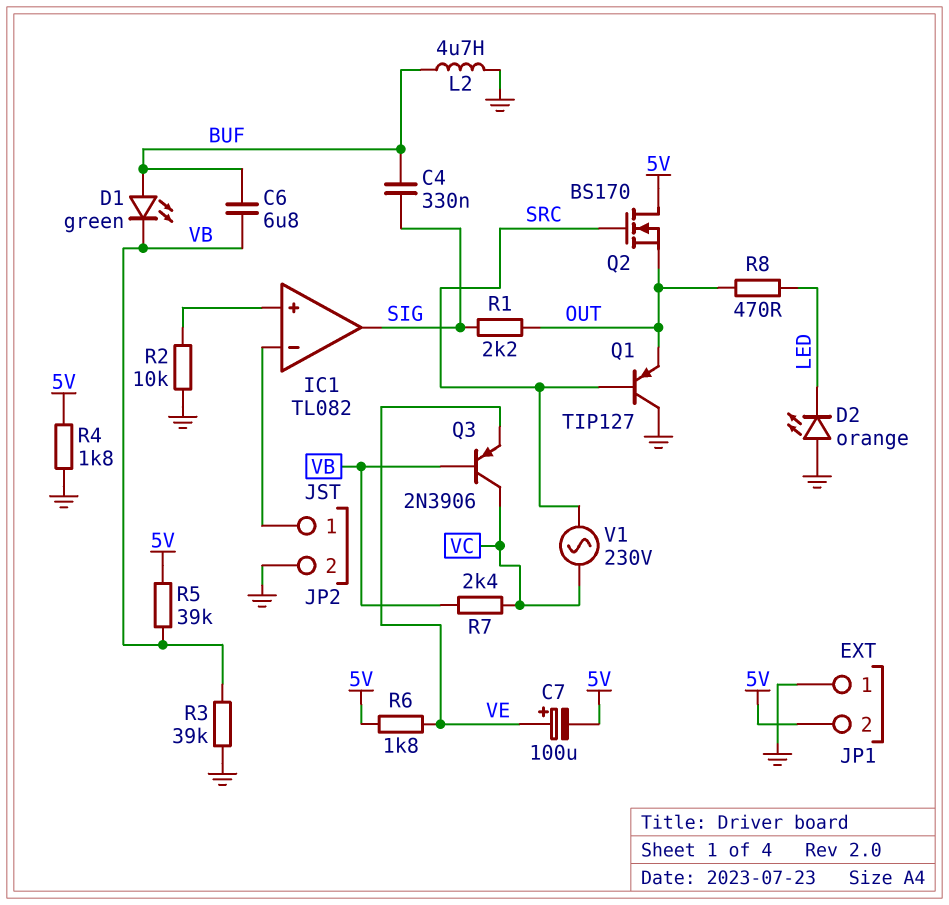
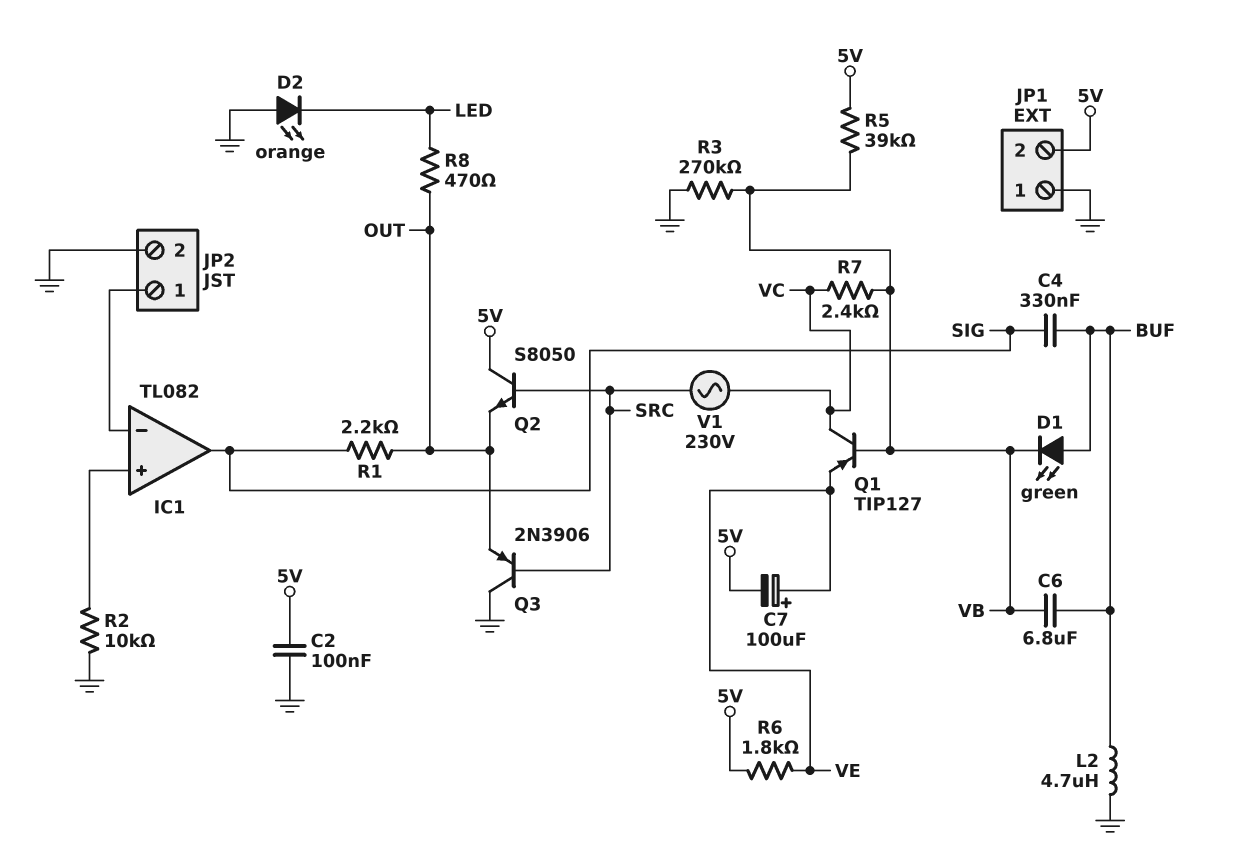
C2: none -> 100nF (5V, GND)
Q1: PNP TIP127 (B SRC, C GND, E OUT) -> PNP TIP127 (B VB, C VC, E VE)
Q2: NMOS BS170 (G SRC, D 5V, S OUT) -> NPN S8050 (B SRC, C 5V, E OUT)
Q3: PNP 2N3906 (B VB, C VC, E VE) -> PNP 2N3906 (B SRC, C GND, E OUT)
R3: 39k (GND, VB) -> 270k (GND, VB)
R4: 1.8k (5V, GND) -> none

